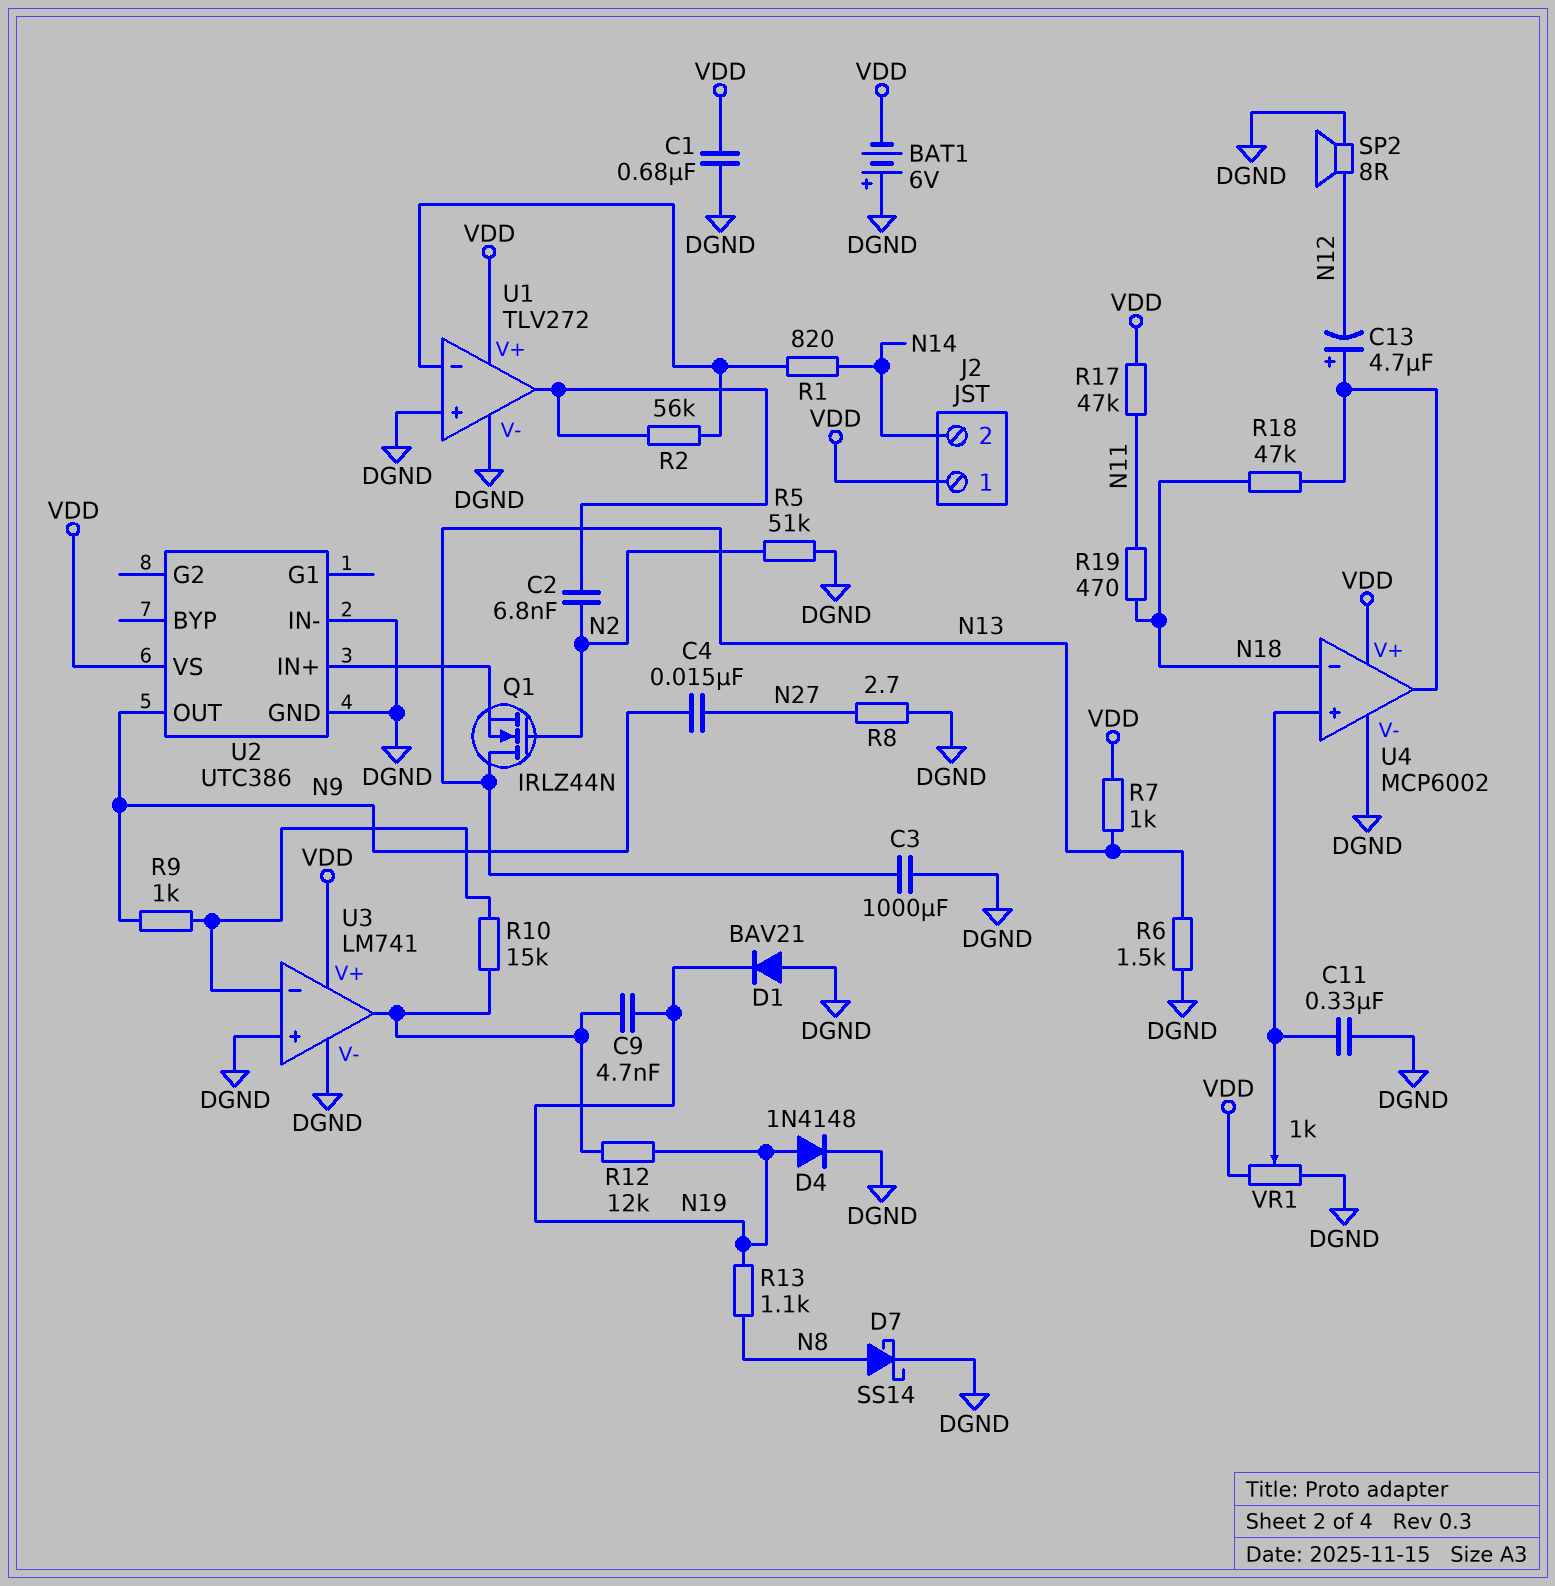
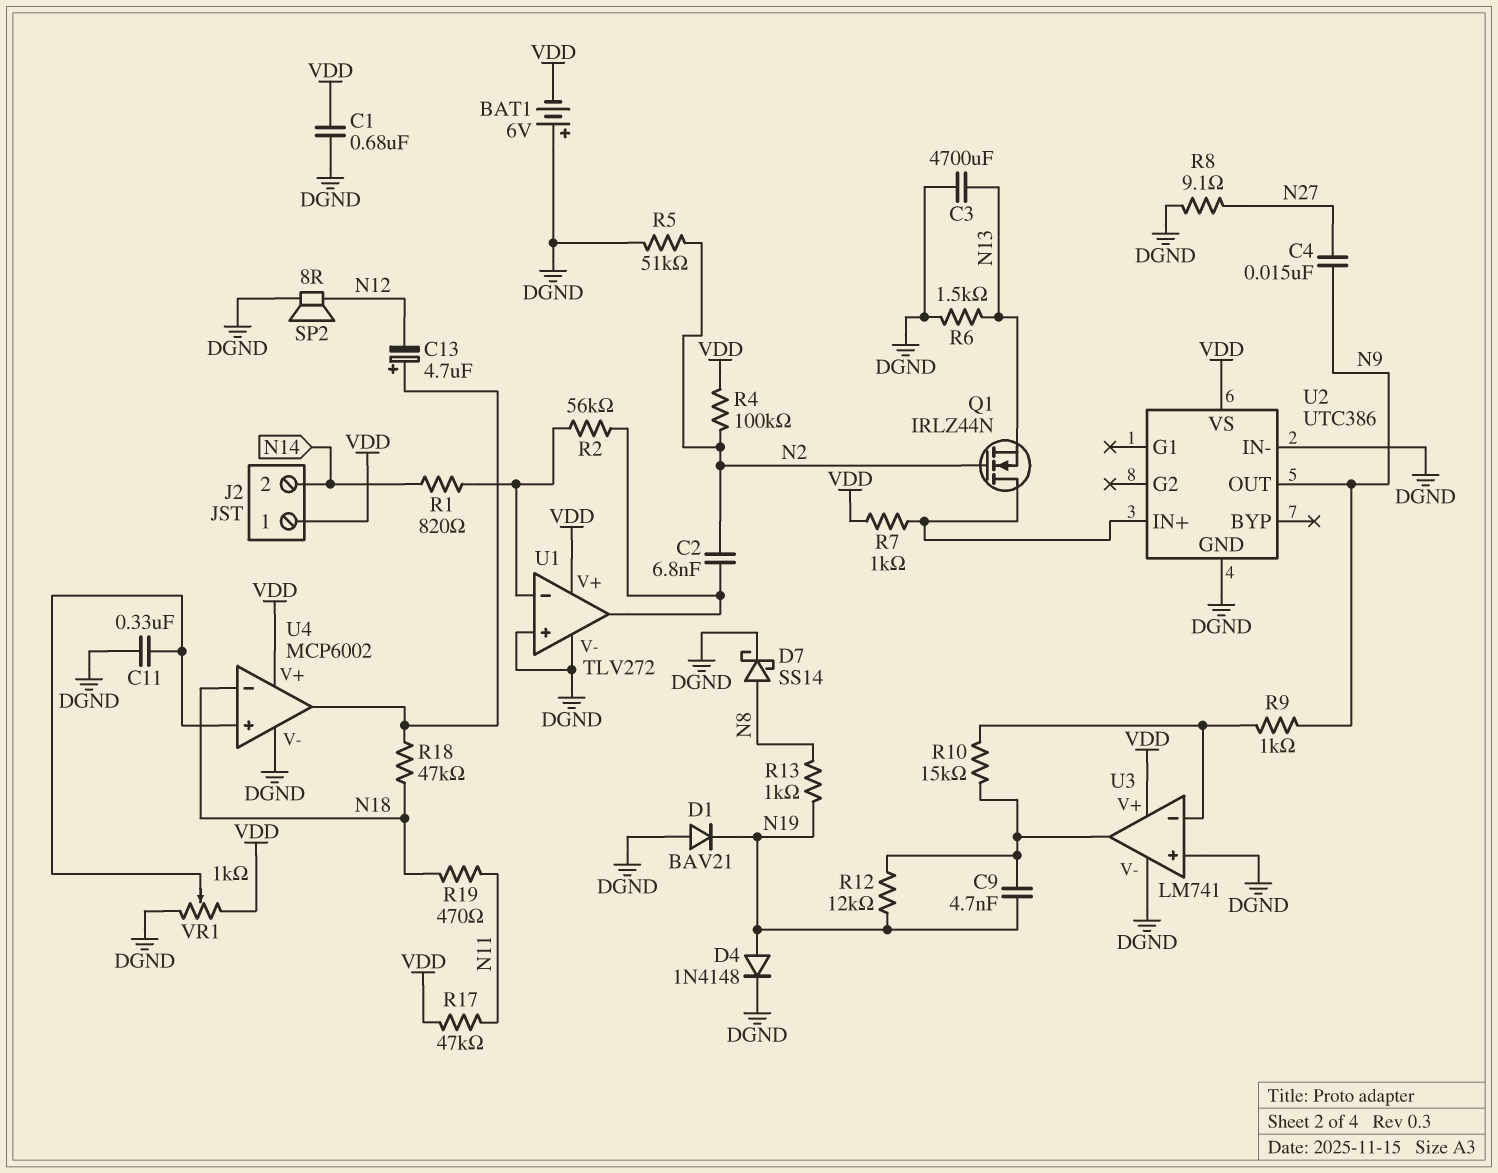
C3: 1000uF (DGND, N13) -> 4700uF (DGND, N13)
Q1: NMOS IRLZ44N (G N2, D N13, S U2/IN+) -> NMOS IRLZ44N (G N2, D U2/IN+, S N13)
R4: none -> 100k (N2, VDD)
R7: 1k (N13, VDD) -> 1k (U2/IN+, VDD)
R8: 2.7 (DGND, N27) -> 9.1 (DGND, N27)
R13: 1.1k (N8, N19) -> 1k (N8, N19)

